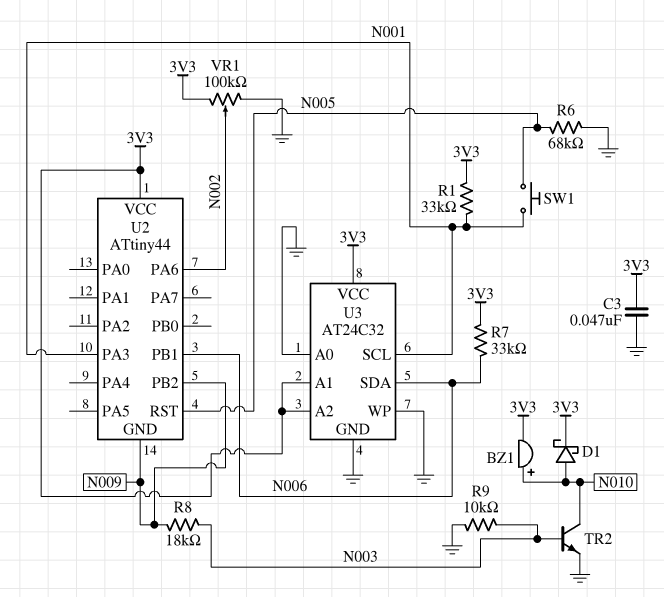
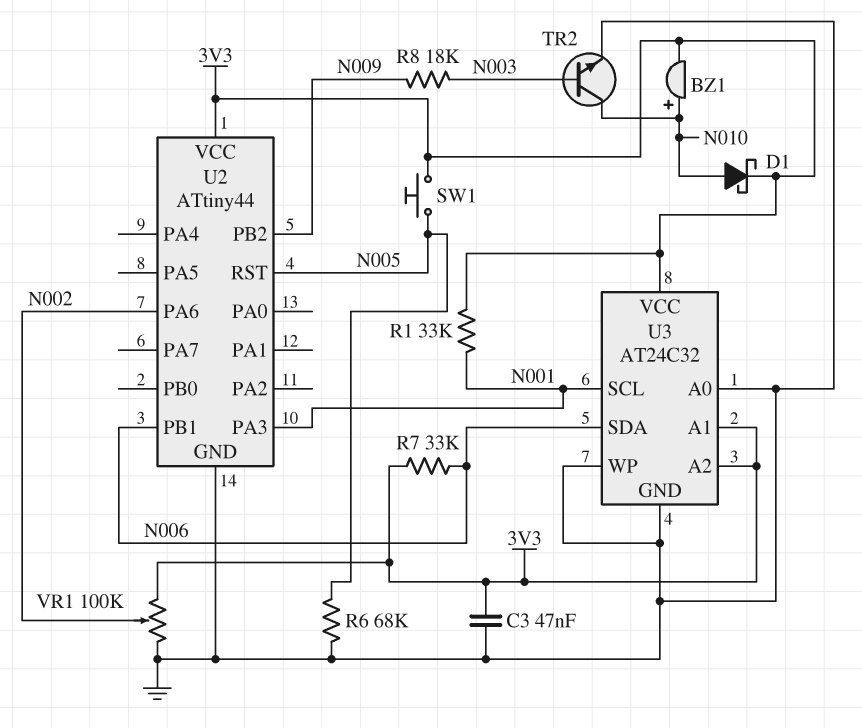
R9: 10k (GND, N003) -> none
SW1: button (N001, N005) -> button (3V3, N005)
U2 pin GND: N009 -> GND

